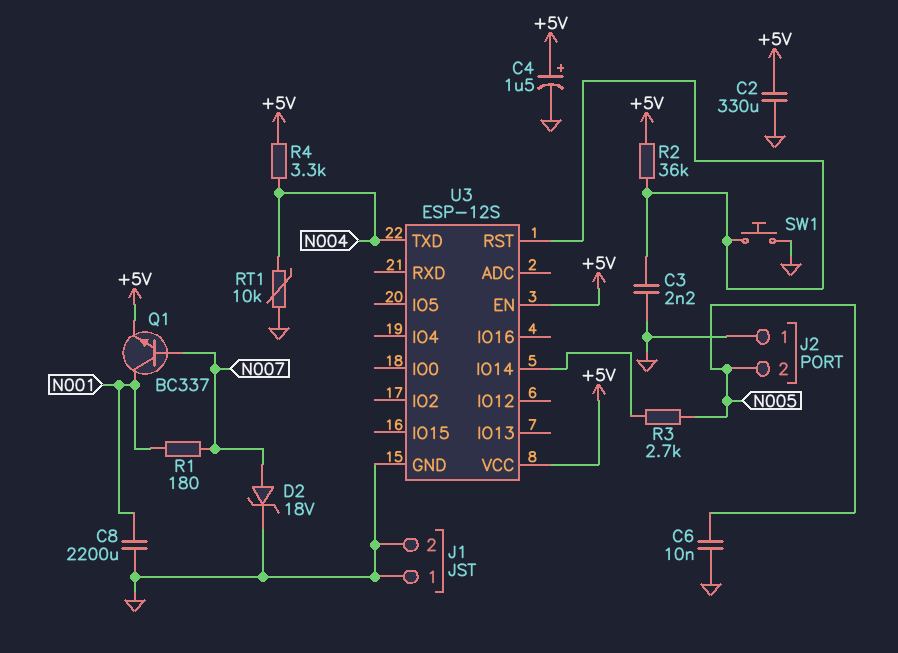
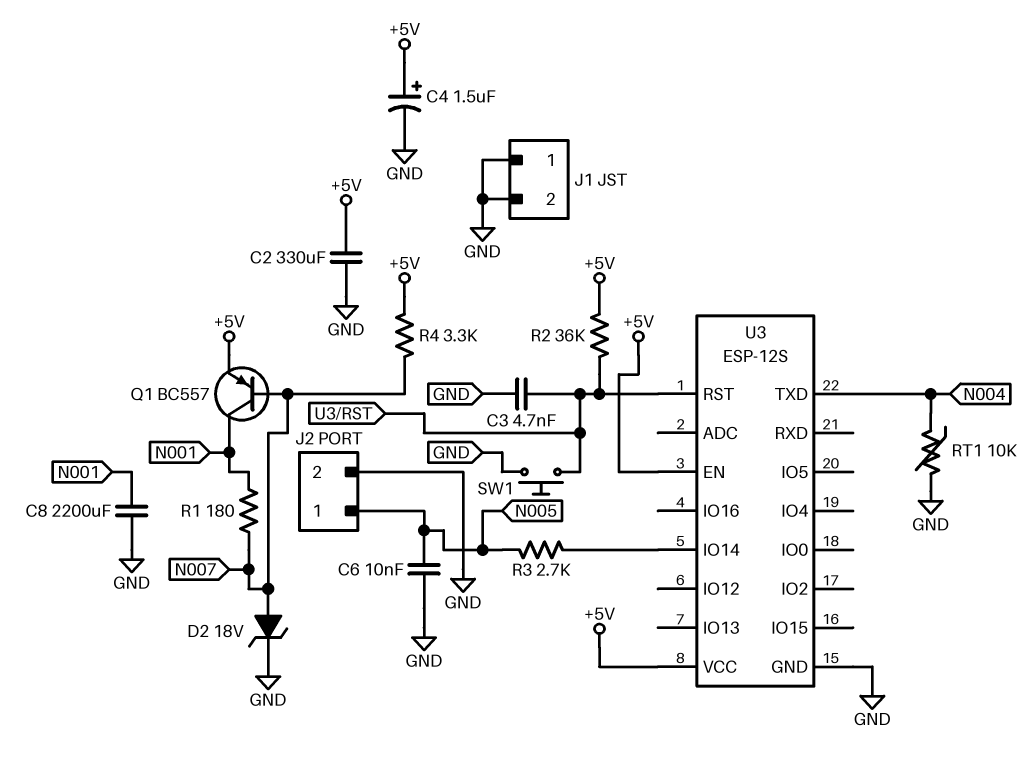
C3: 2.2nF (GND, U3/RST) -> 4.7nF (GND, U3/RST)
J2 pin 1: GND -> N005
J2 pin 2: N005 -> GND
Q1: NPN BC337 (B N007, C N001, E +5V) -> PNP BC557 (B N007, C N001, E +5V)
R4: 3.3k (+5V, N004) -> 3.3k (+5V, N007)

